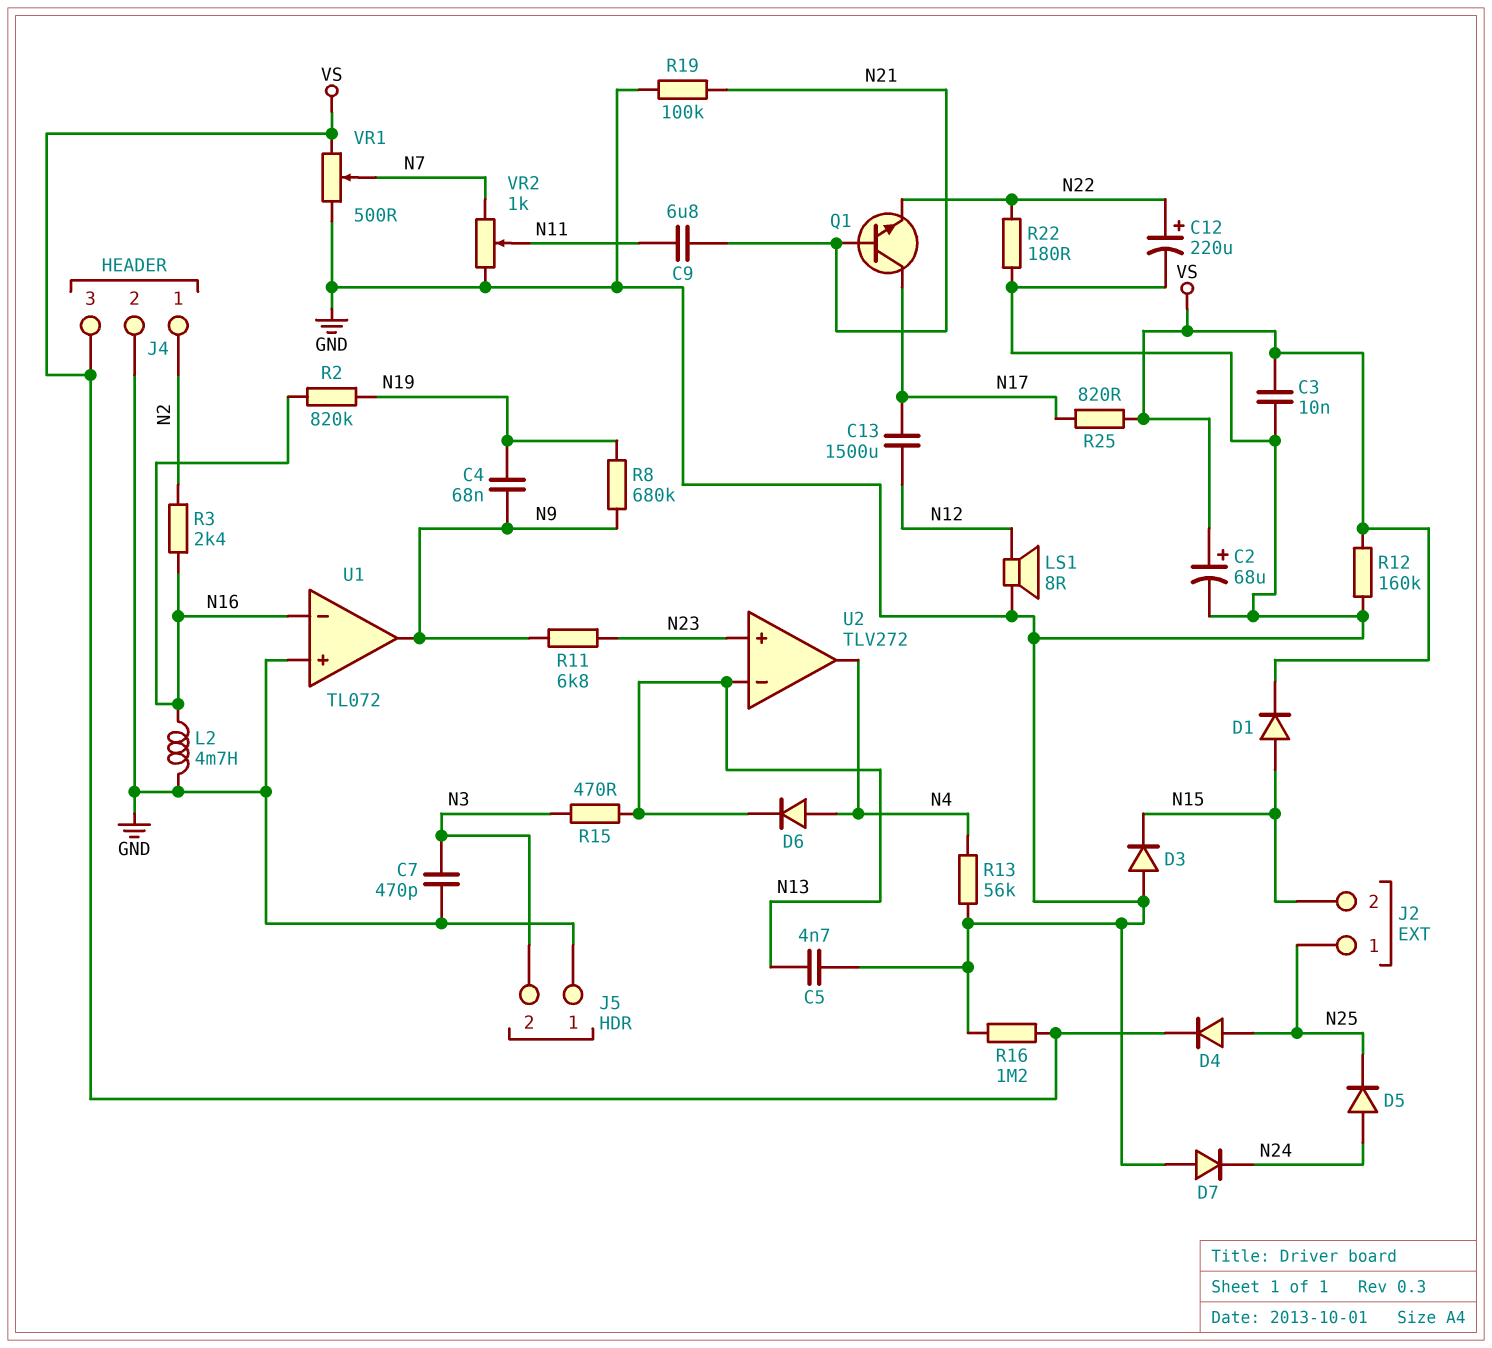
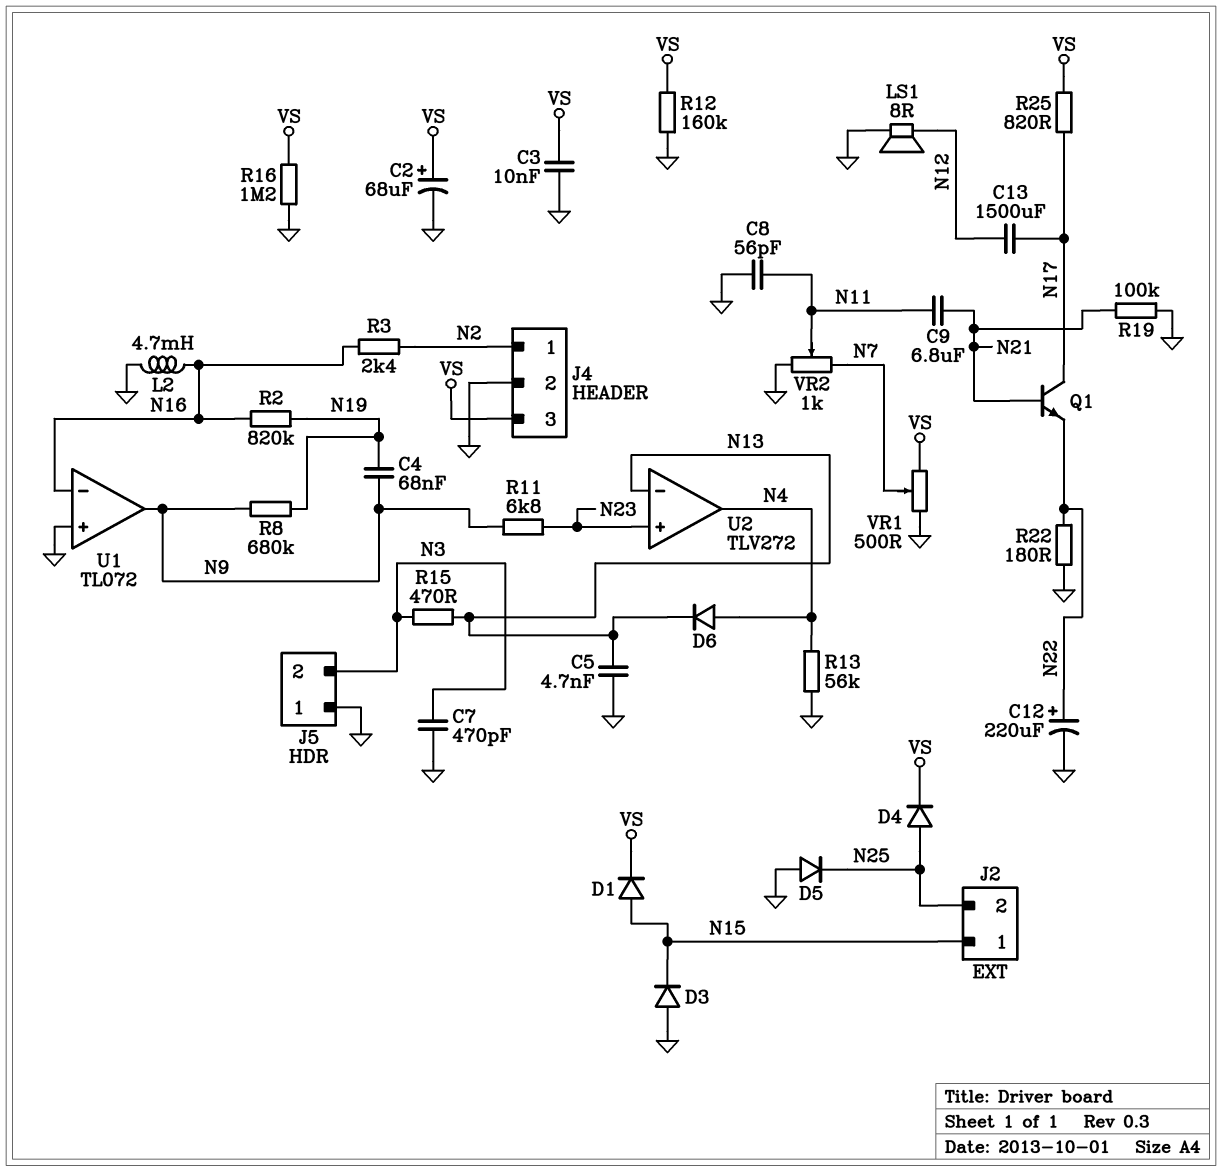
C8: none -> 56pF (GND, N11)
D5: diode (A N24, K N25) -> diode (A GND, K N25)
D7: diode (A GND, K N24) -> none
J2 pin 1: N25 -> N15
J2 pin 2: N15 -> N25

